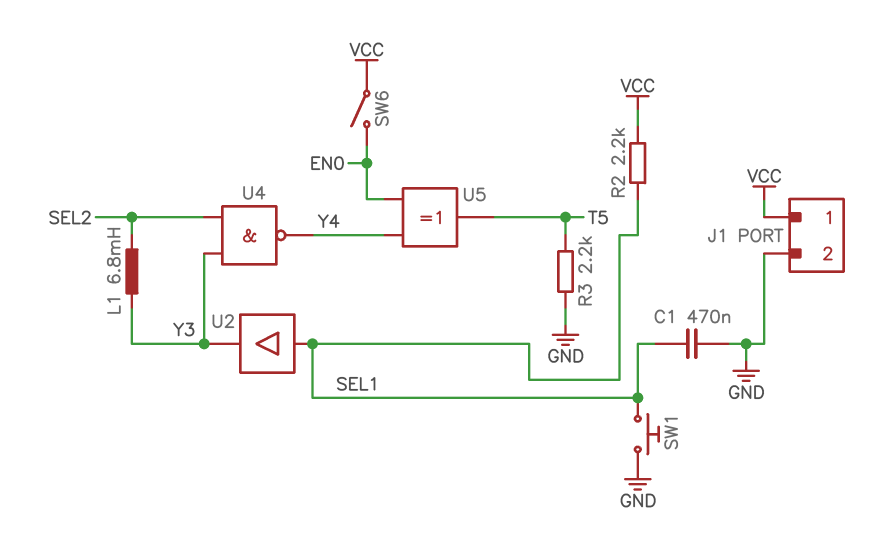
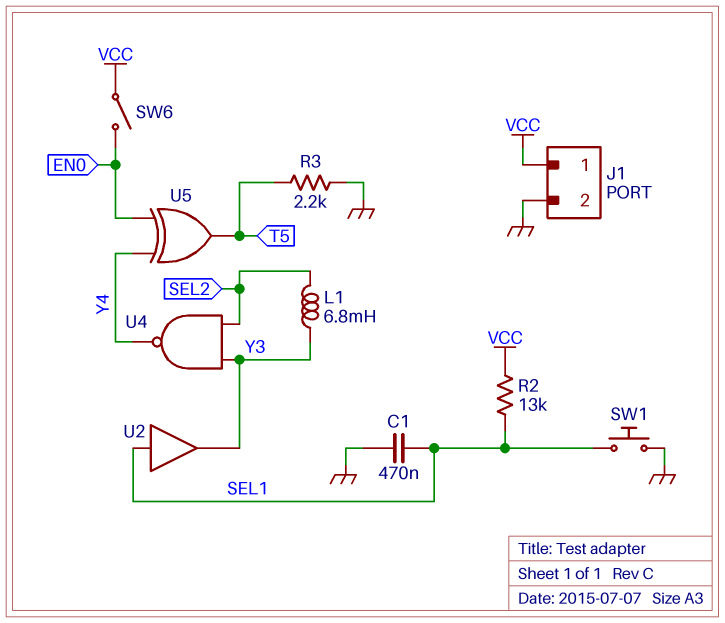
R2: 2.2k (SEL1, VCC) -> 13k (SEL1, VCC)

